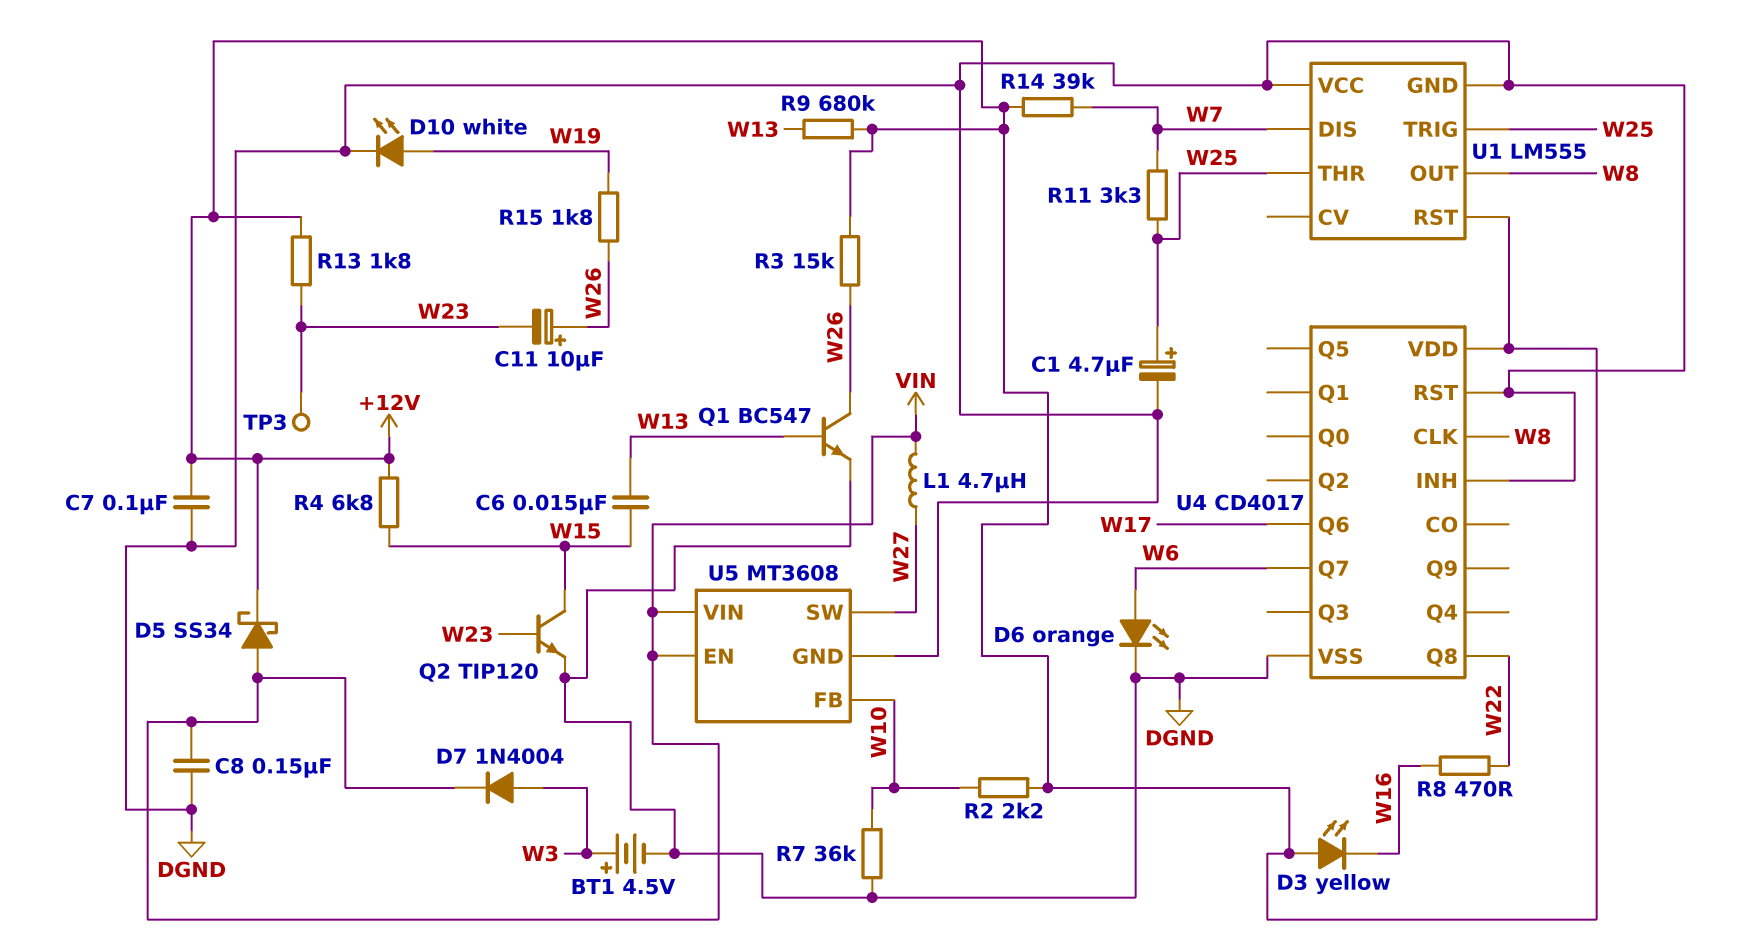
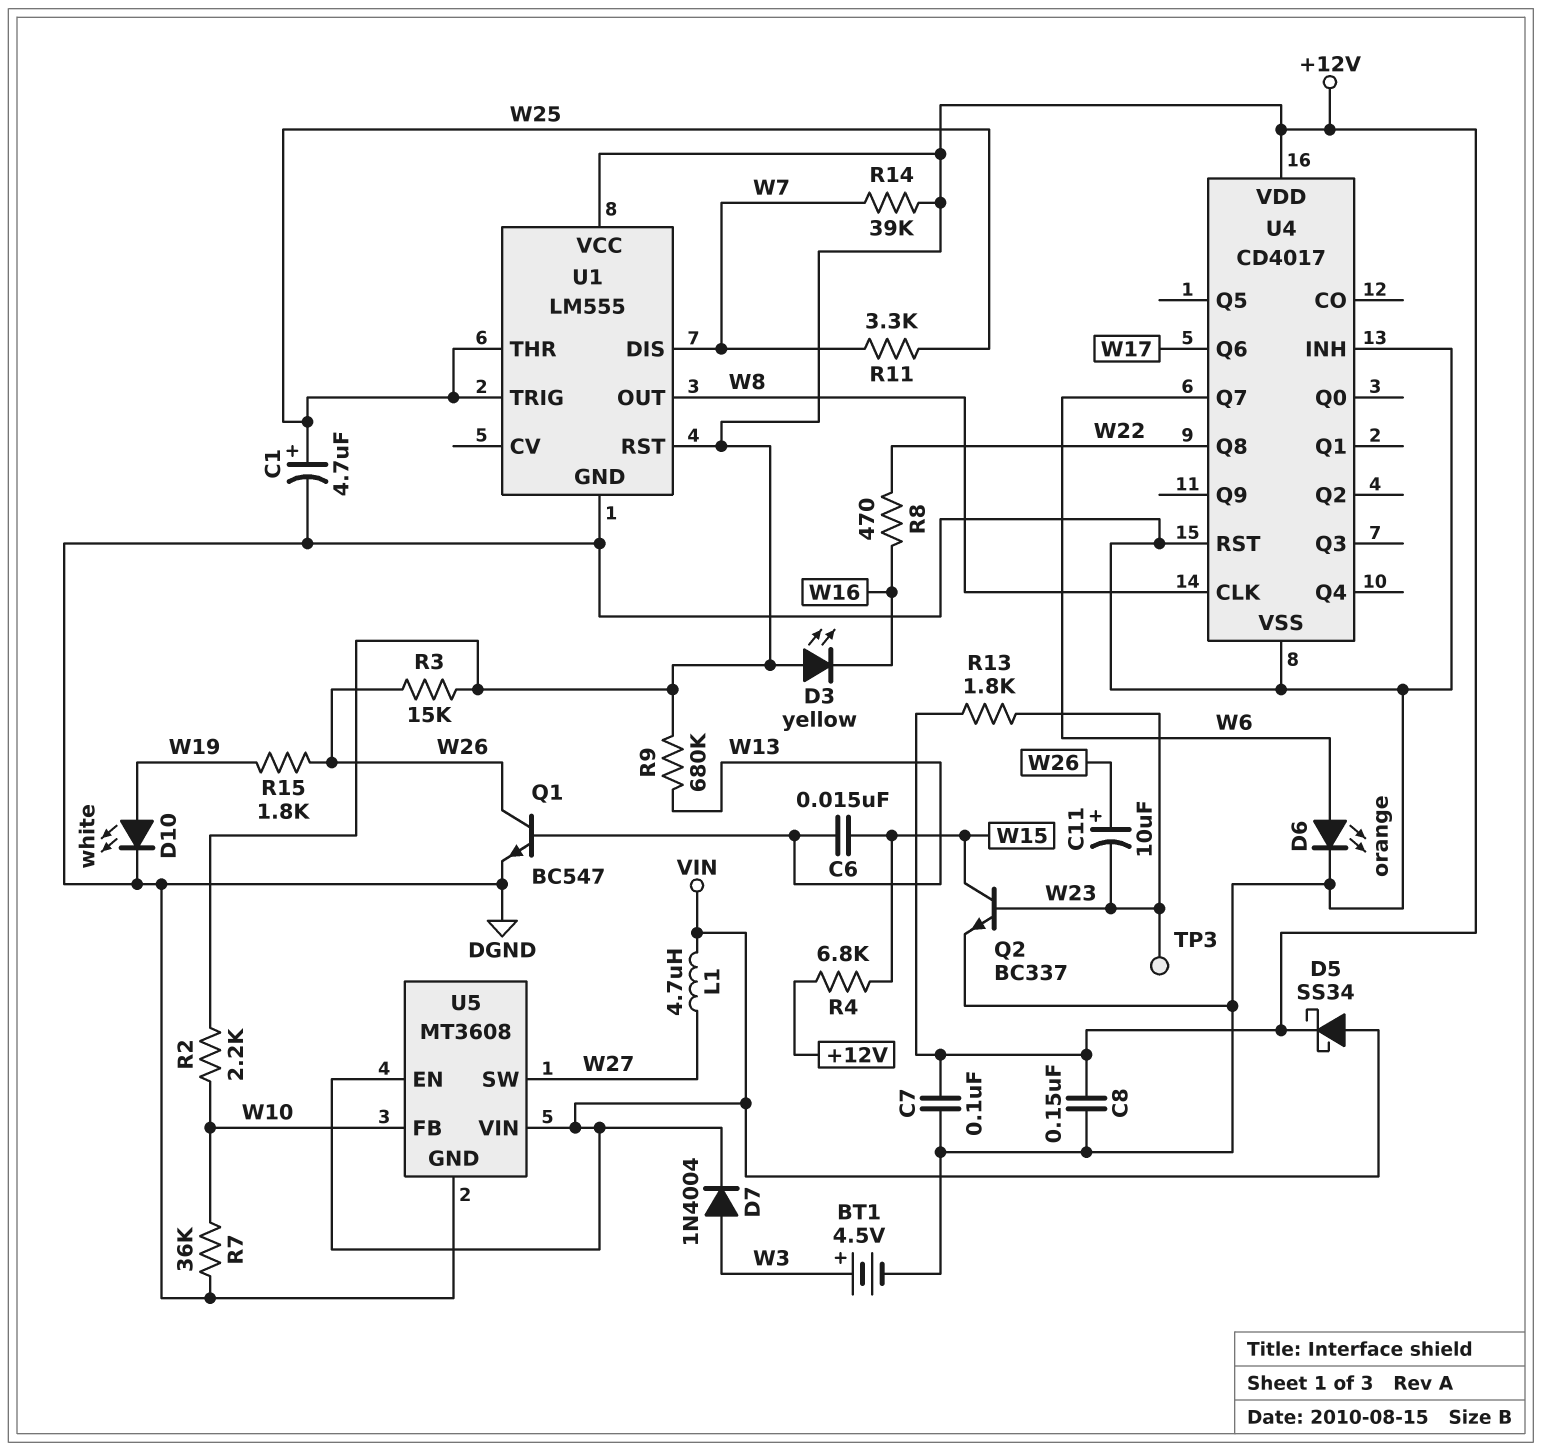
C8: 150nF (DGND, VIN) -> 150nF (+12V, DGND)
Q2: NPN TIP120 (B W23, C W15, E DGND) -> NPN BC337 (B W23, C W15, E DGND)
U1 pin VCC: DGND -> +12V

